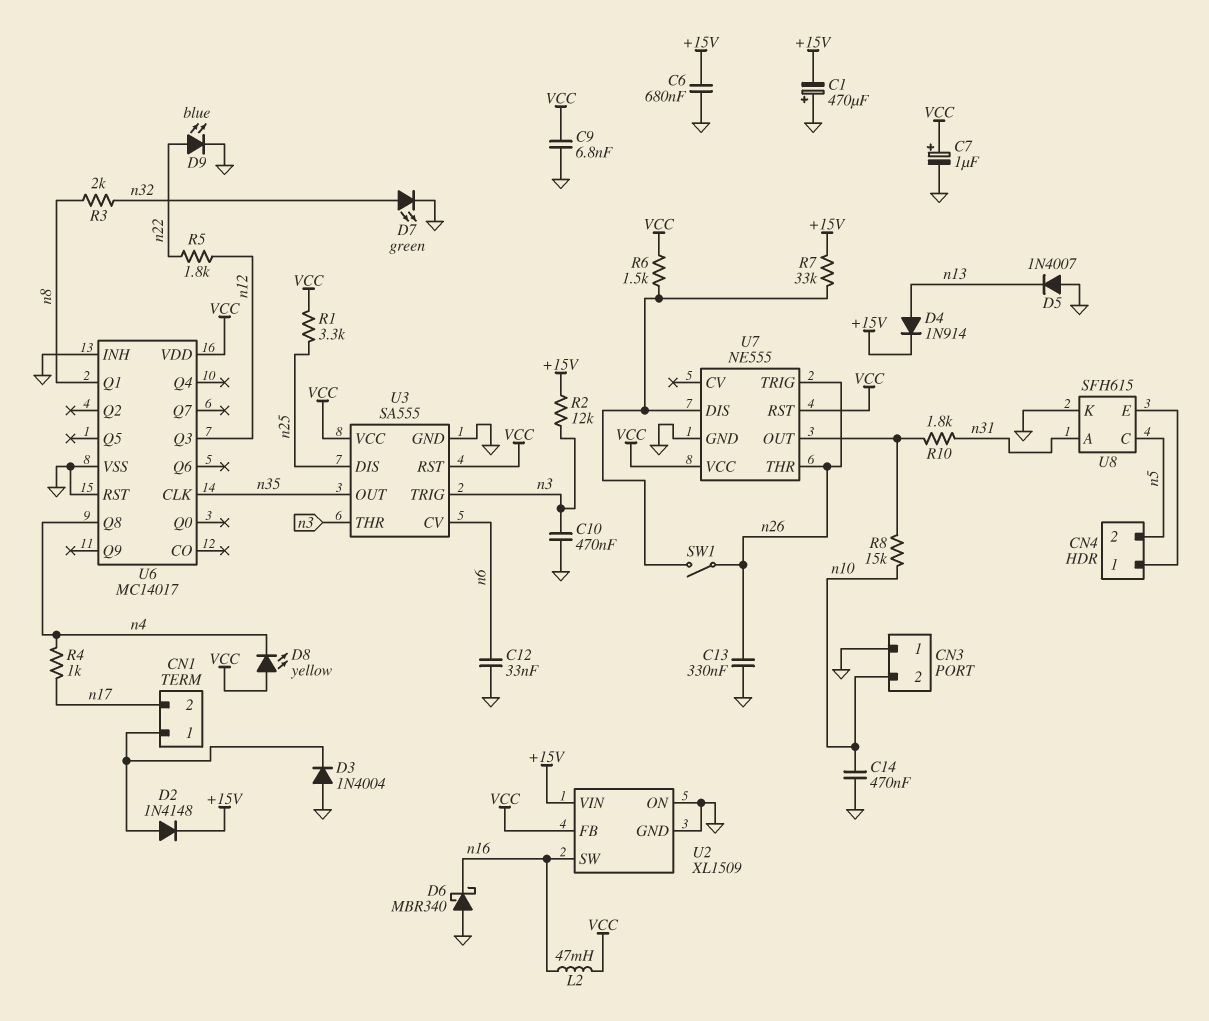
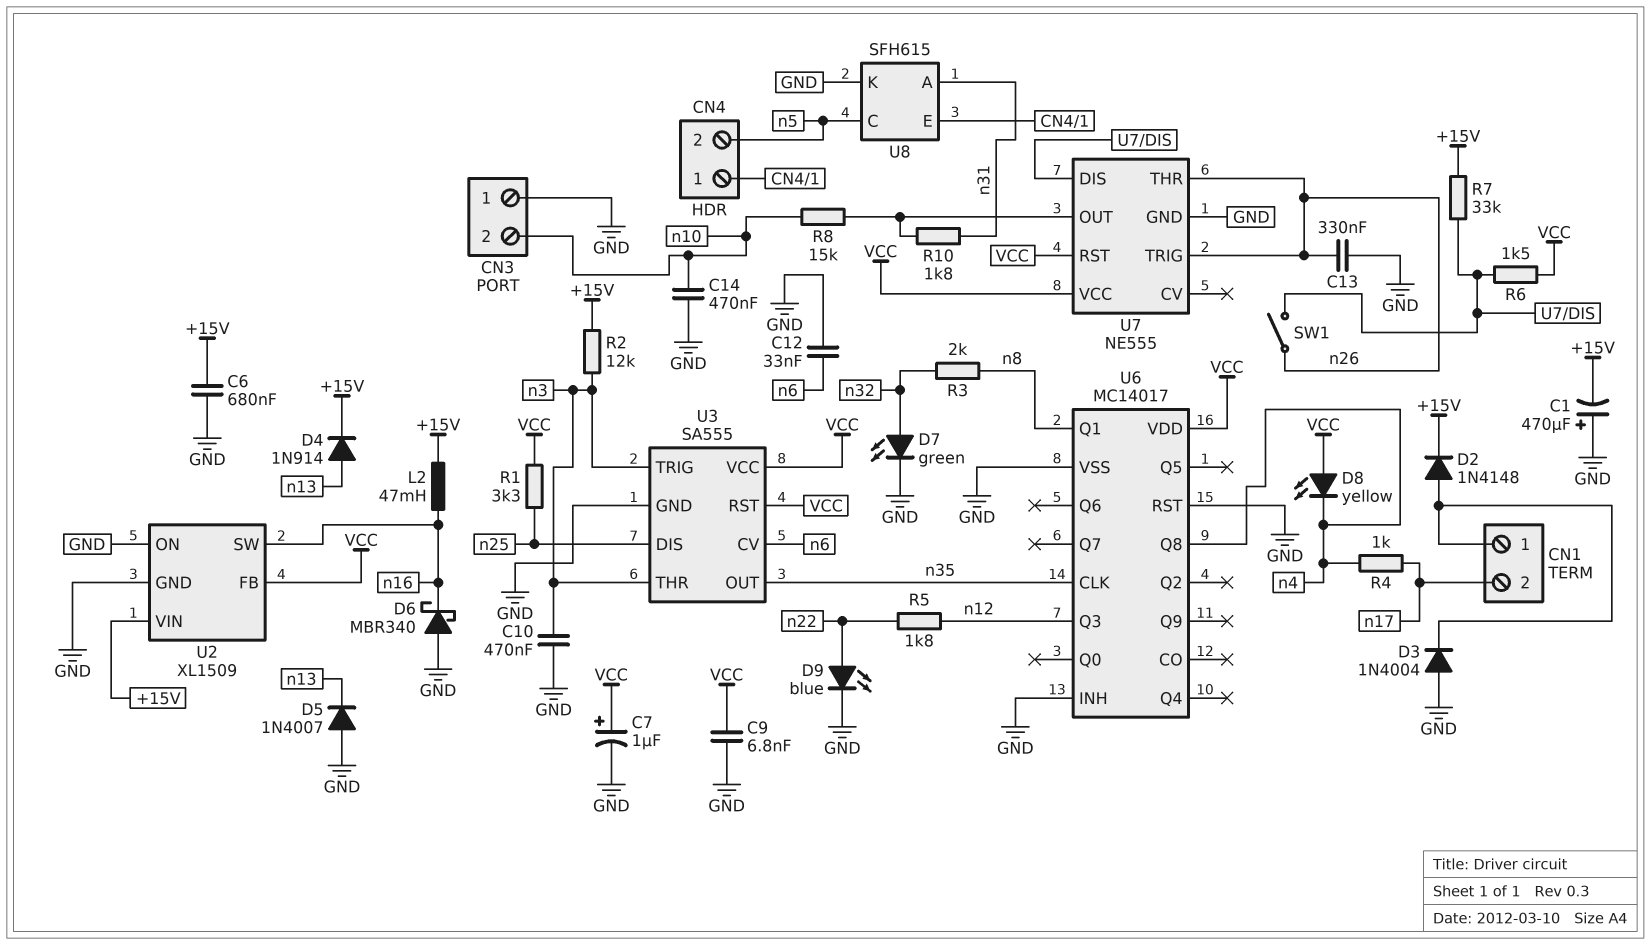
L2: 47mH (VCC, n16) -> 47mH (+15V, n16)

